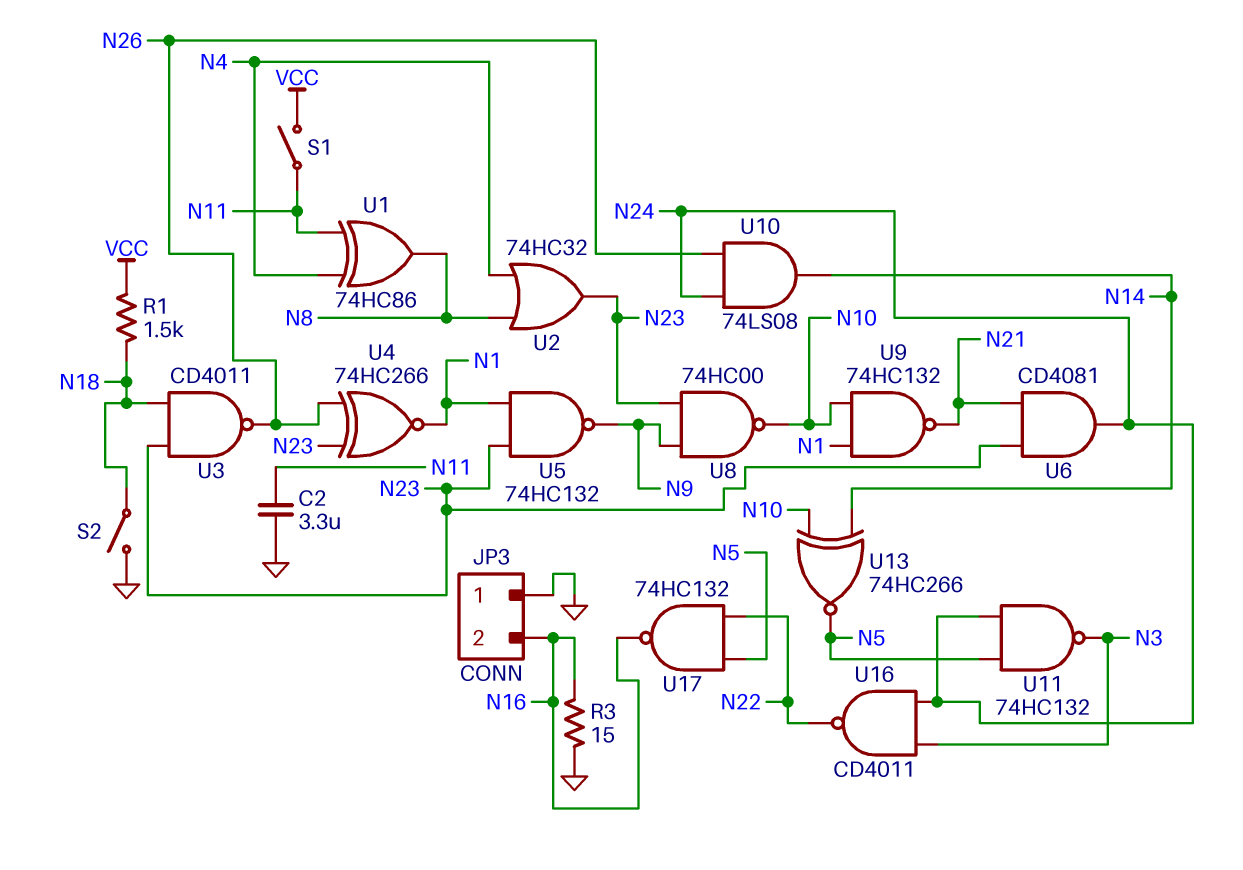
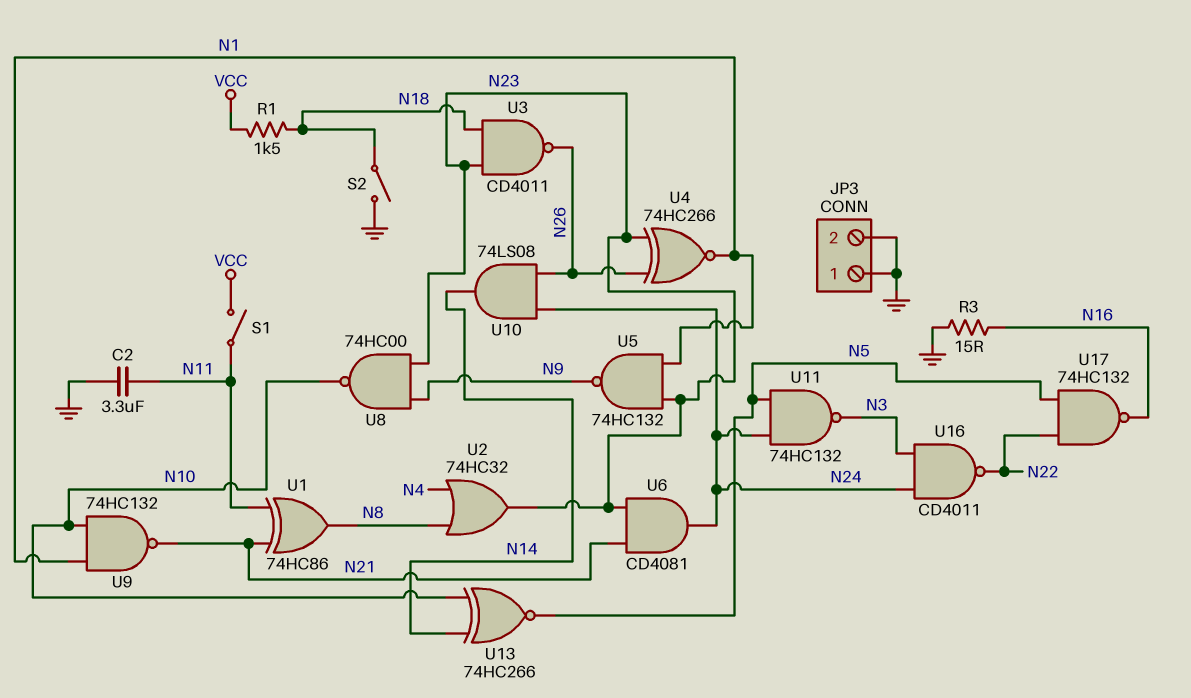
JP3 pin 2: N16 -> GND
U1: XOR 74HC86 (in N4, in N11, out N8) -> XOR 74HC86 (in N11, in N21, out N8)

